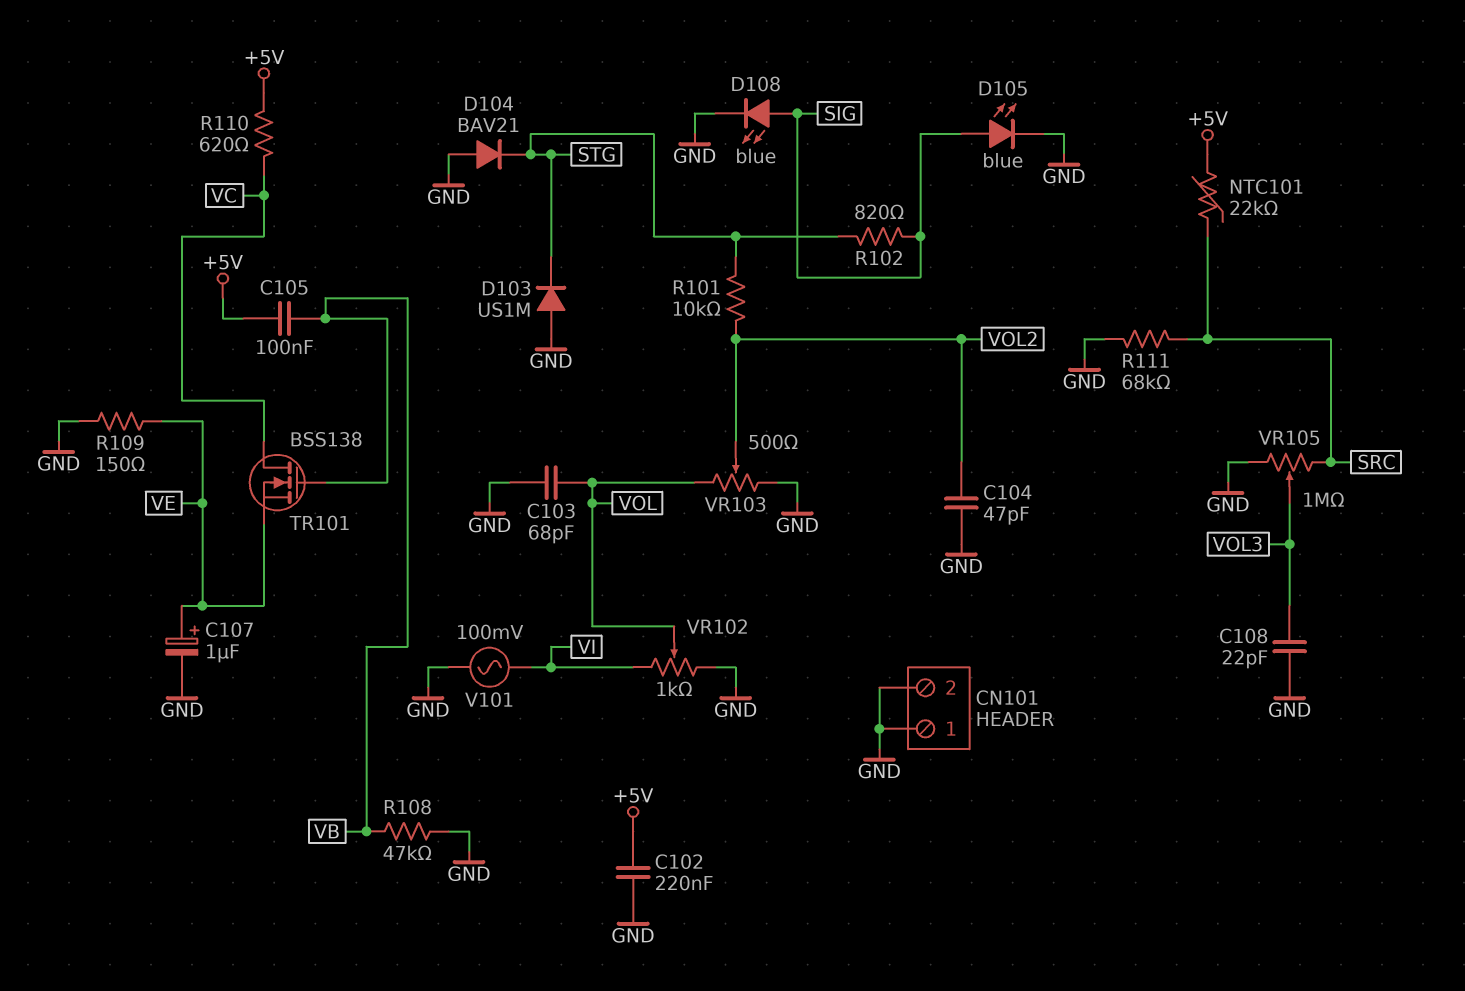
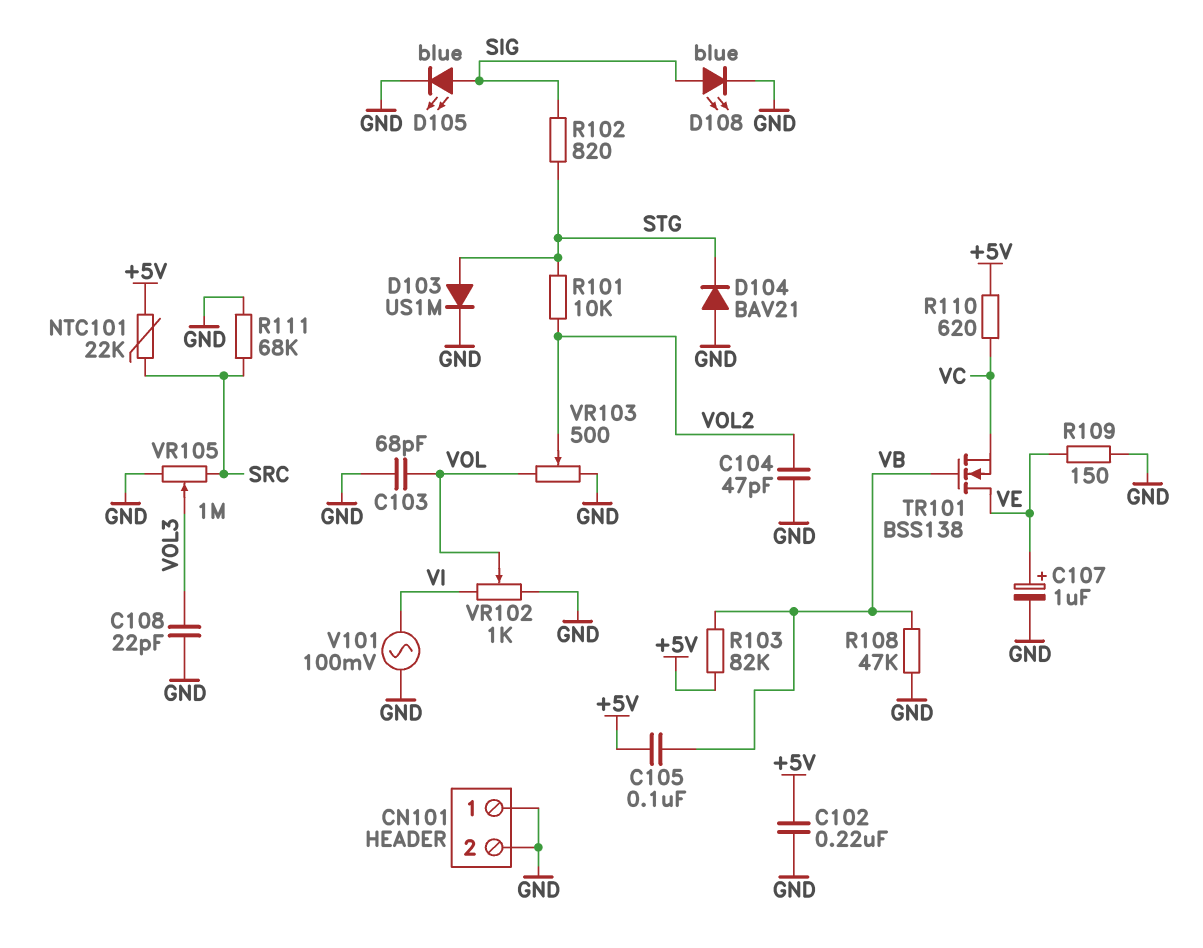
D103: diode US1M (A GND, K STG) -> diode US1M (A STG, K GND)
R103: none -> 82k (+5V, VB)
TR101: NMOS BSS138 (G VB, D VC, S VE) -> NMOS BSS138 (G VB, D VE, S VC)

